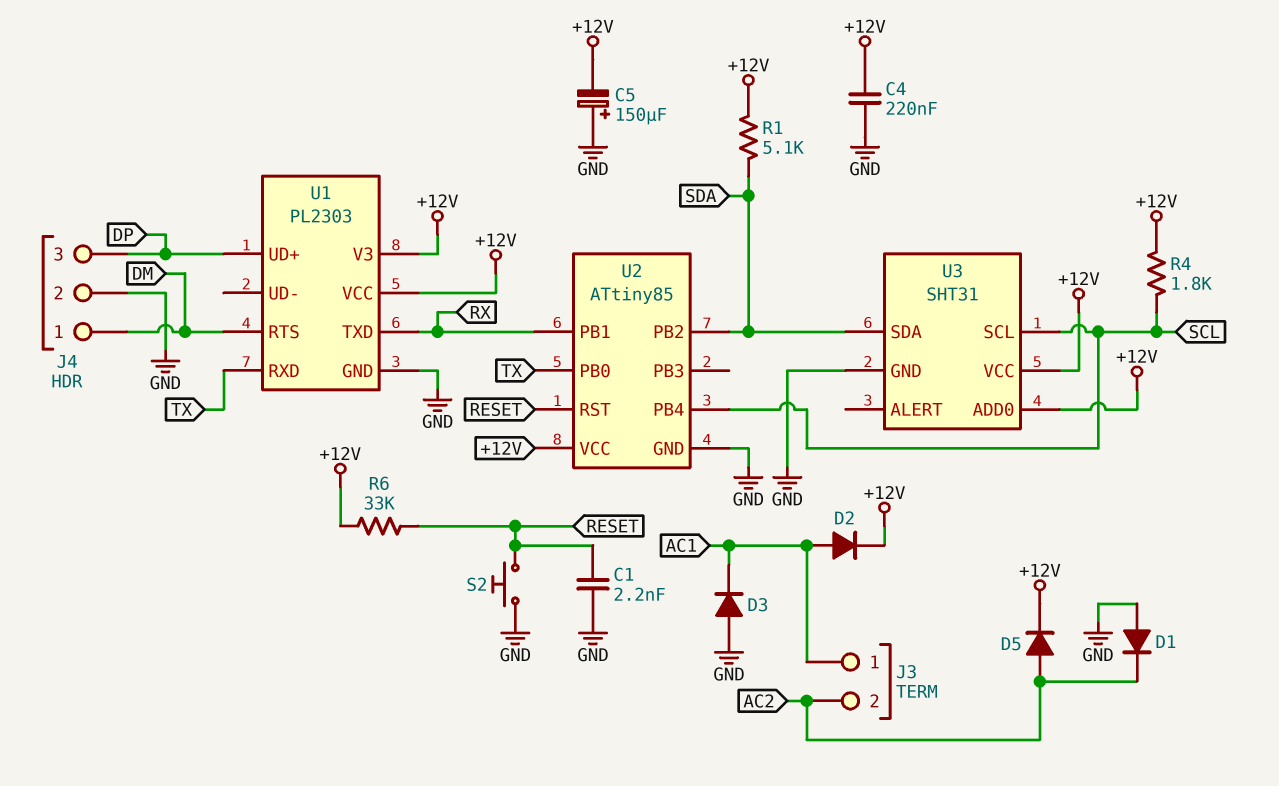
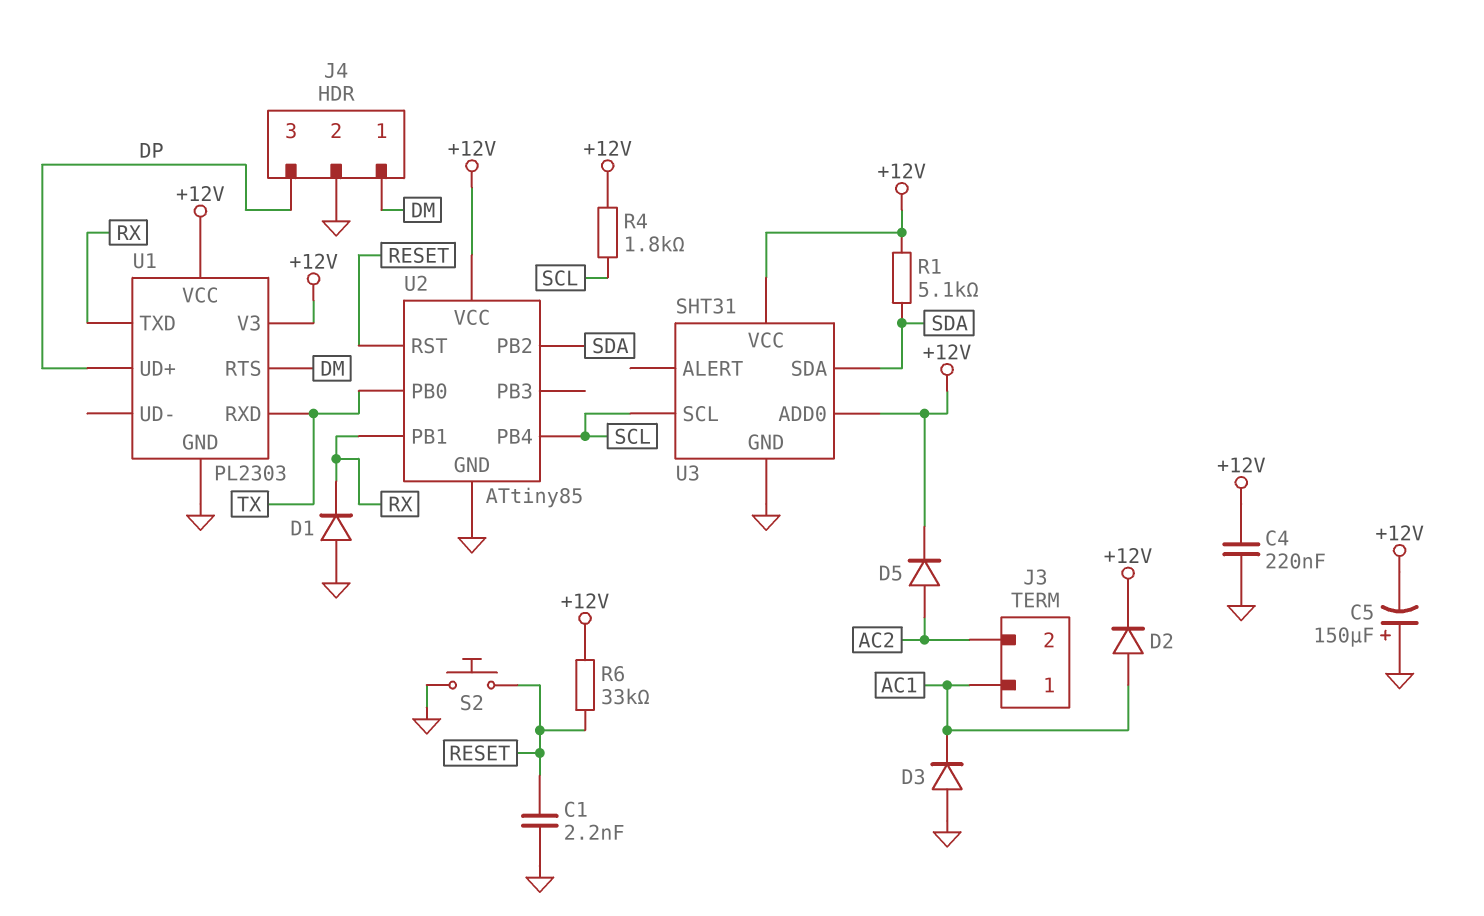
D1: diode (A GND, K AC2) -> diode (A GND, K RX)

